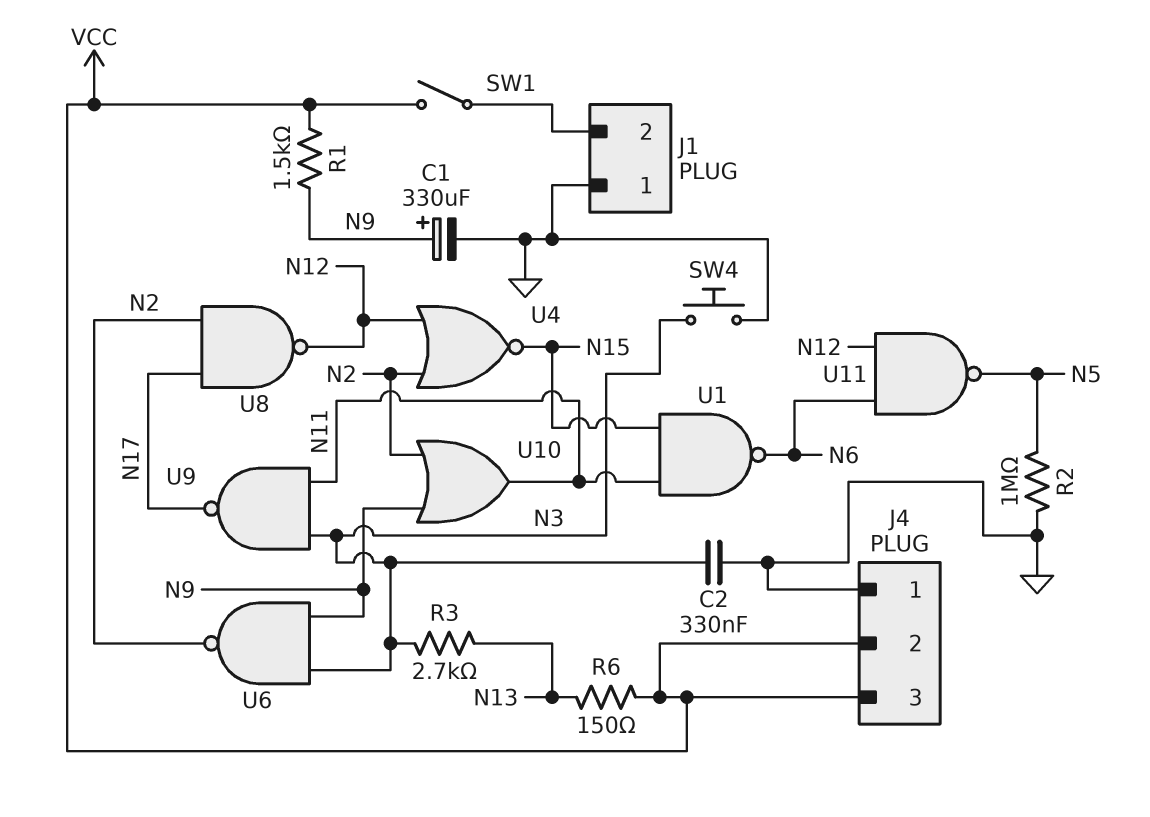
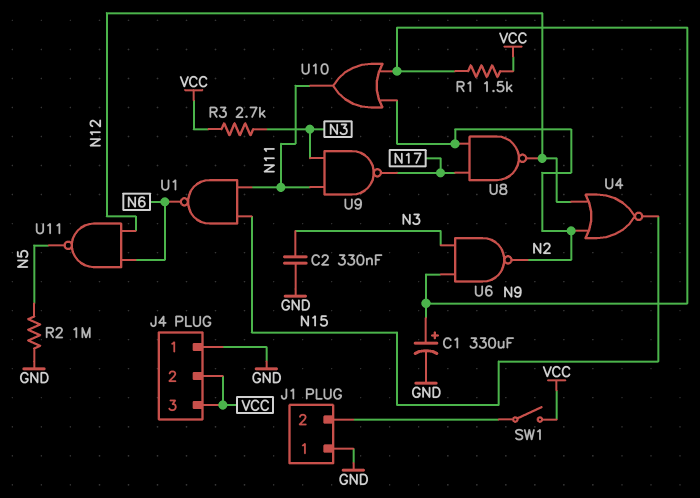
R3: 2.7k (N3, N13) -> 2.7k (N3, VCC)
R6: 150 (N13, VCC) -> none
SW4: button (GND, N3) -> none

